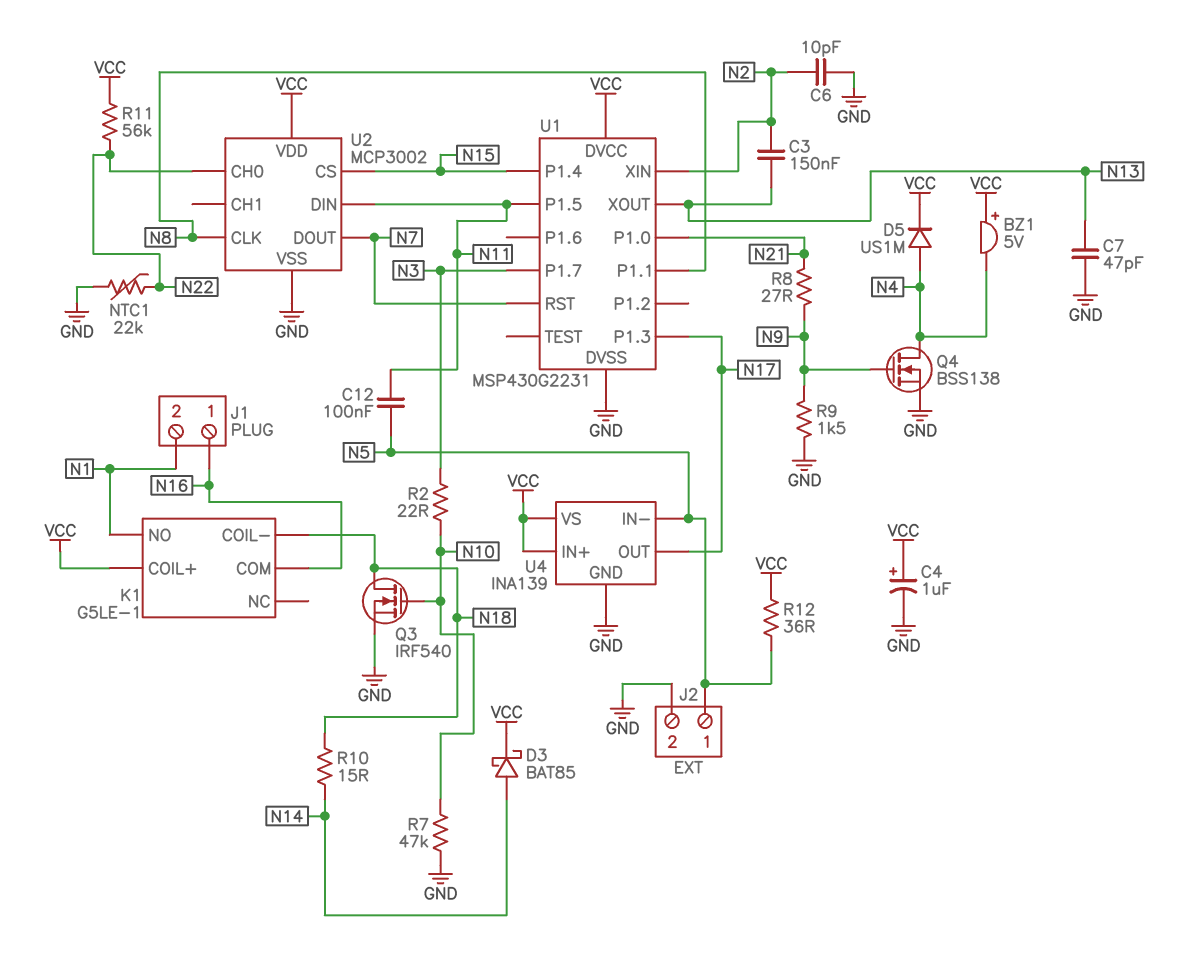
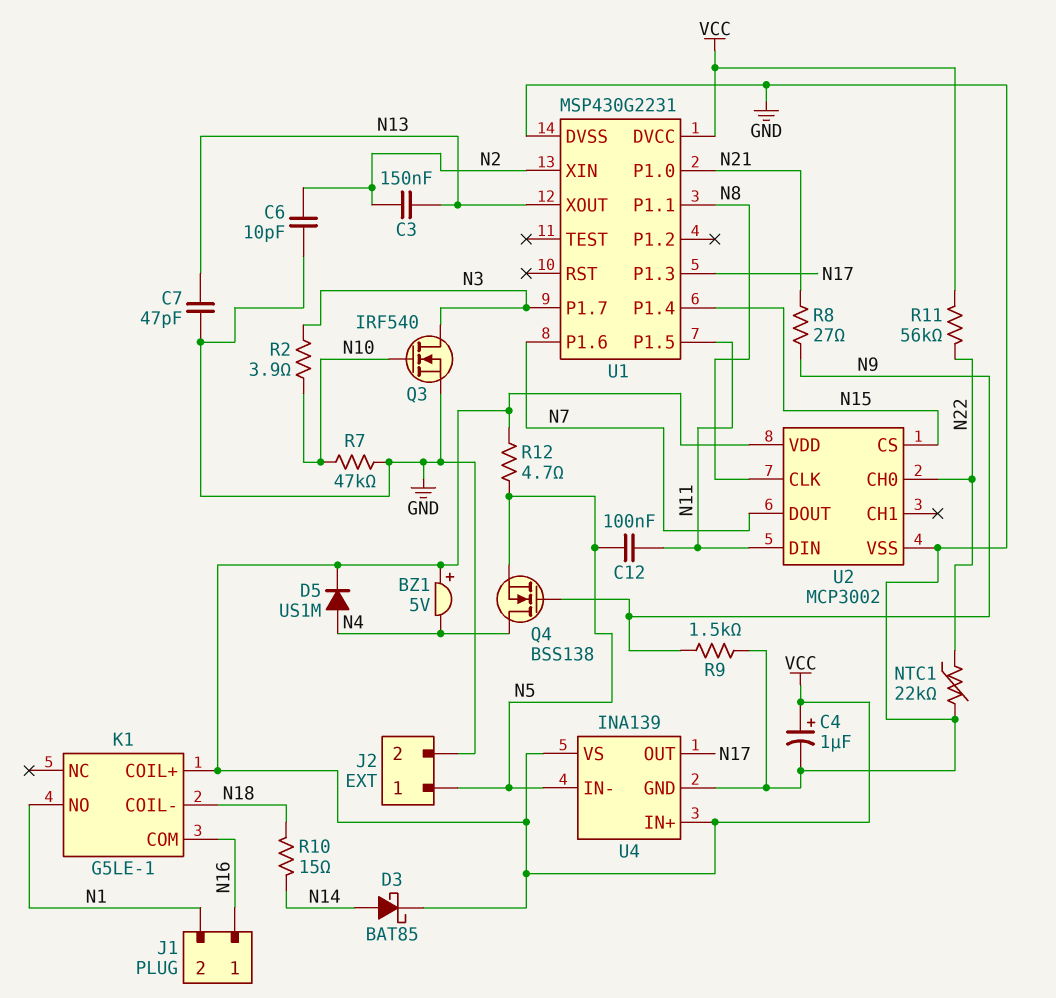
Q3: NMOS IRF540 (G N10, D N18, S GND) -> NMOS IRF540 (G N10, D N3, S GND)
Q4: NMOS BSS138 (G N9, D N4, S GND) -> NMOS BSS138 (G N9, D N4, S N5)
R2: 22 (N3, N10) -> 3.9 (N3, N10)
R12: 36 (N5, VCC) -> 4.7 (N5, VCC)
U1 pin P1.6: none -> N7
U1 pin RST: N7 -> none

